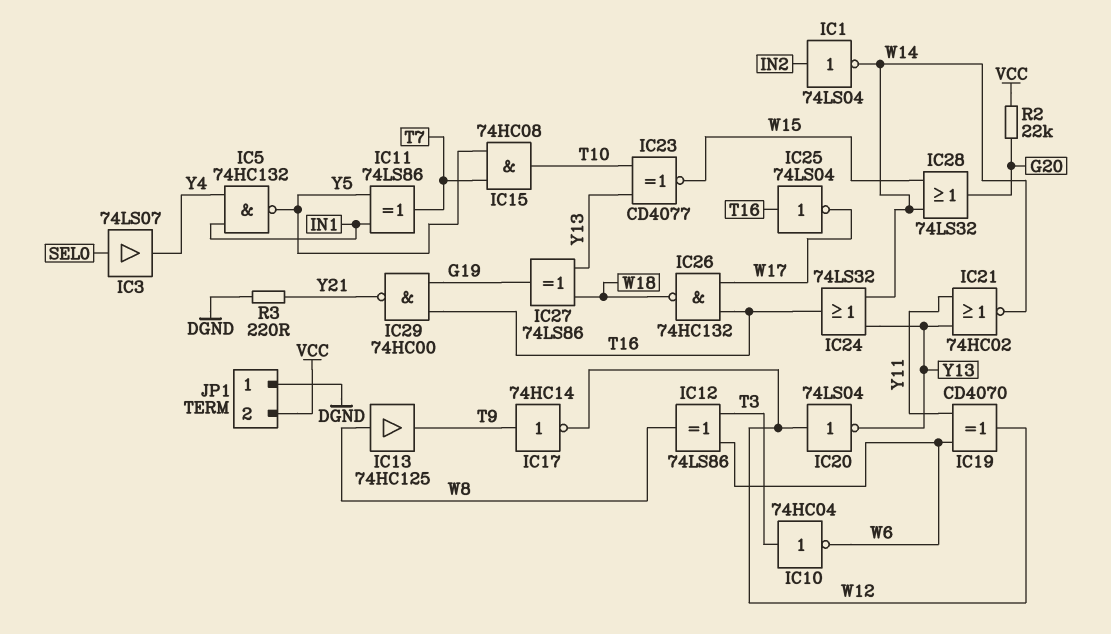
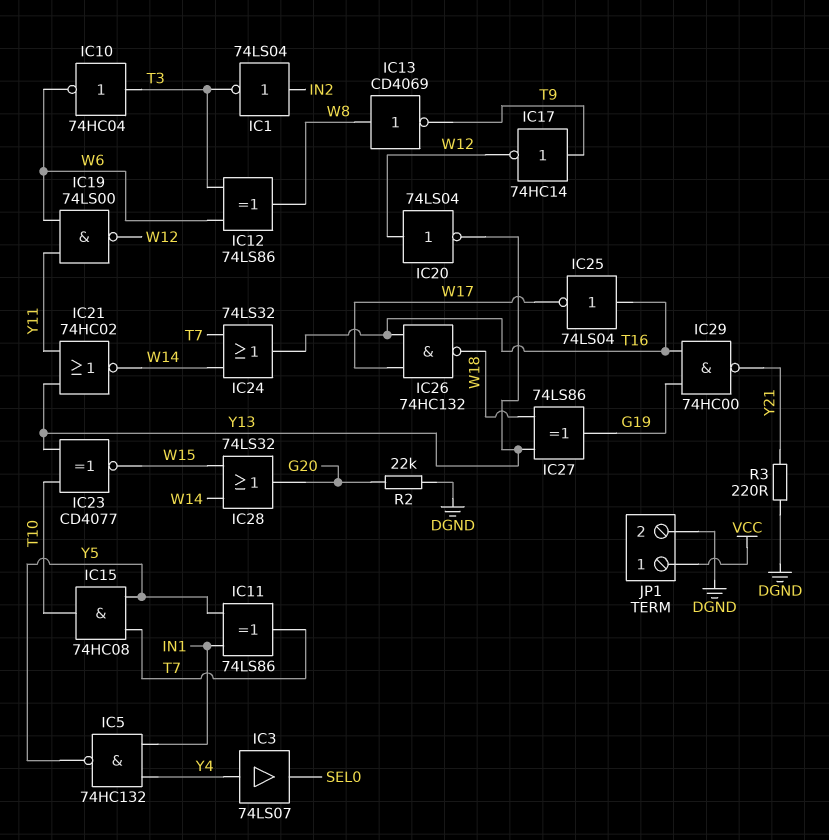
IC1: NOT 74LS04 (in IN2, out W14) -> NOT 74LS04 (in IN2, out T3)
IC3: buffer 74LS07 (in SEL0, out Y4) -> buffer 74LS07 (in Y4, out SEL0)
IC13: buffer 74HC125 (in W8, out T9) -> NOT CD4069 (in W8, out T9)
IC19: XOR CD4070 (in W6, in Y11, out W12) -> NAND 74LS00 (in W6, in Y11, out W12)
IC24: OR 74LS32 (in W14, in Y13, out T16) -> OR 74LS32 (in T7, in W14, out T16)
JP1 pin 1: DGND -> VCC
JP1 pin 2: VCC -> DGND
R2: 22k (G20, VCC) -> 22k (DGND, G20)

